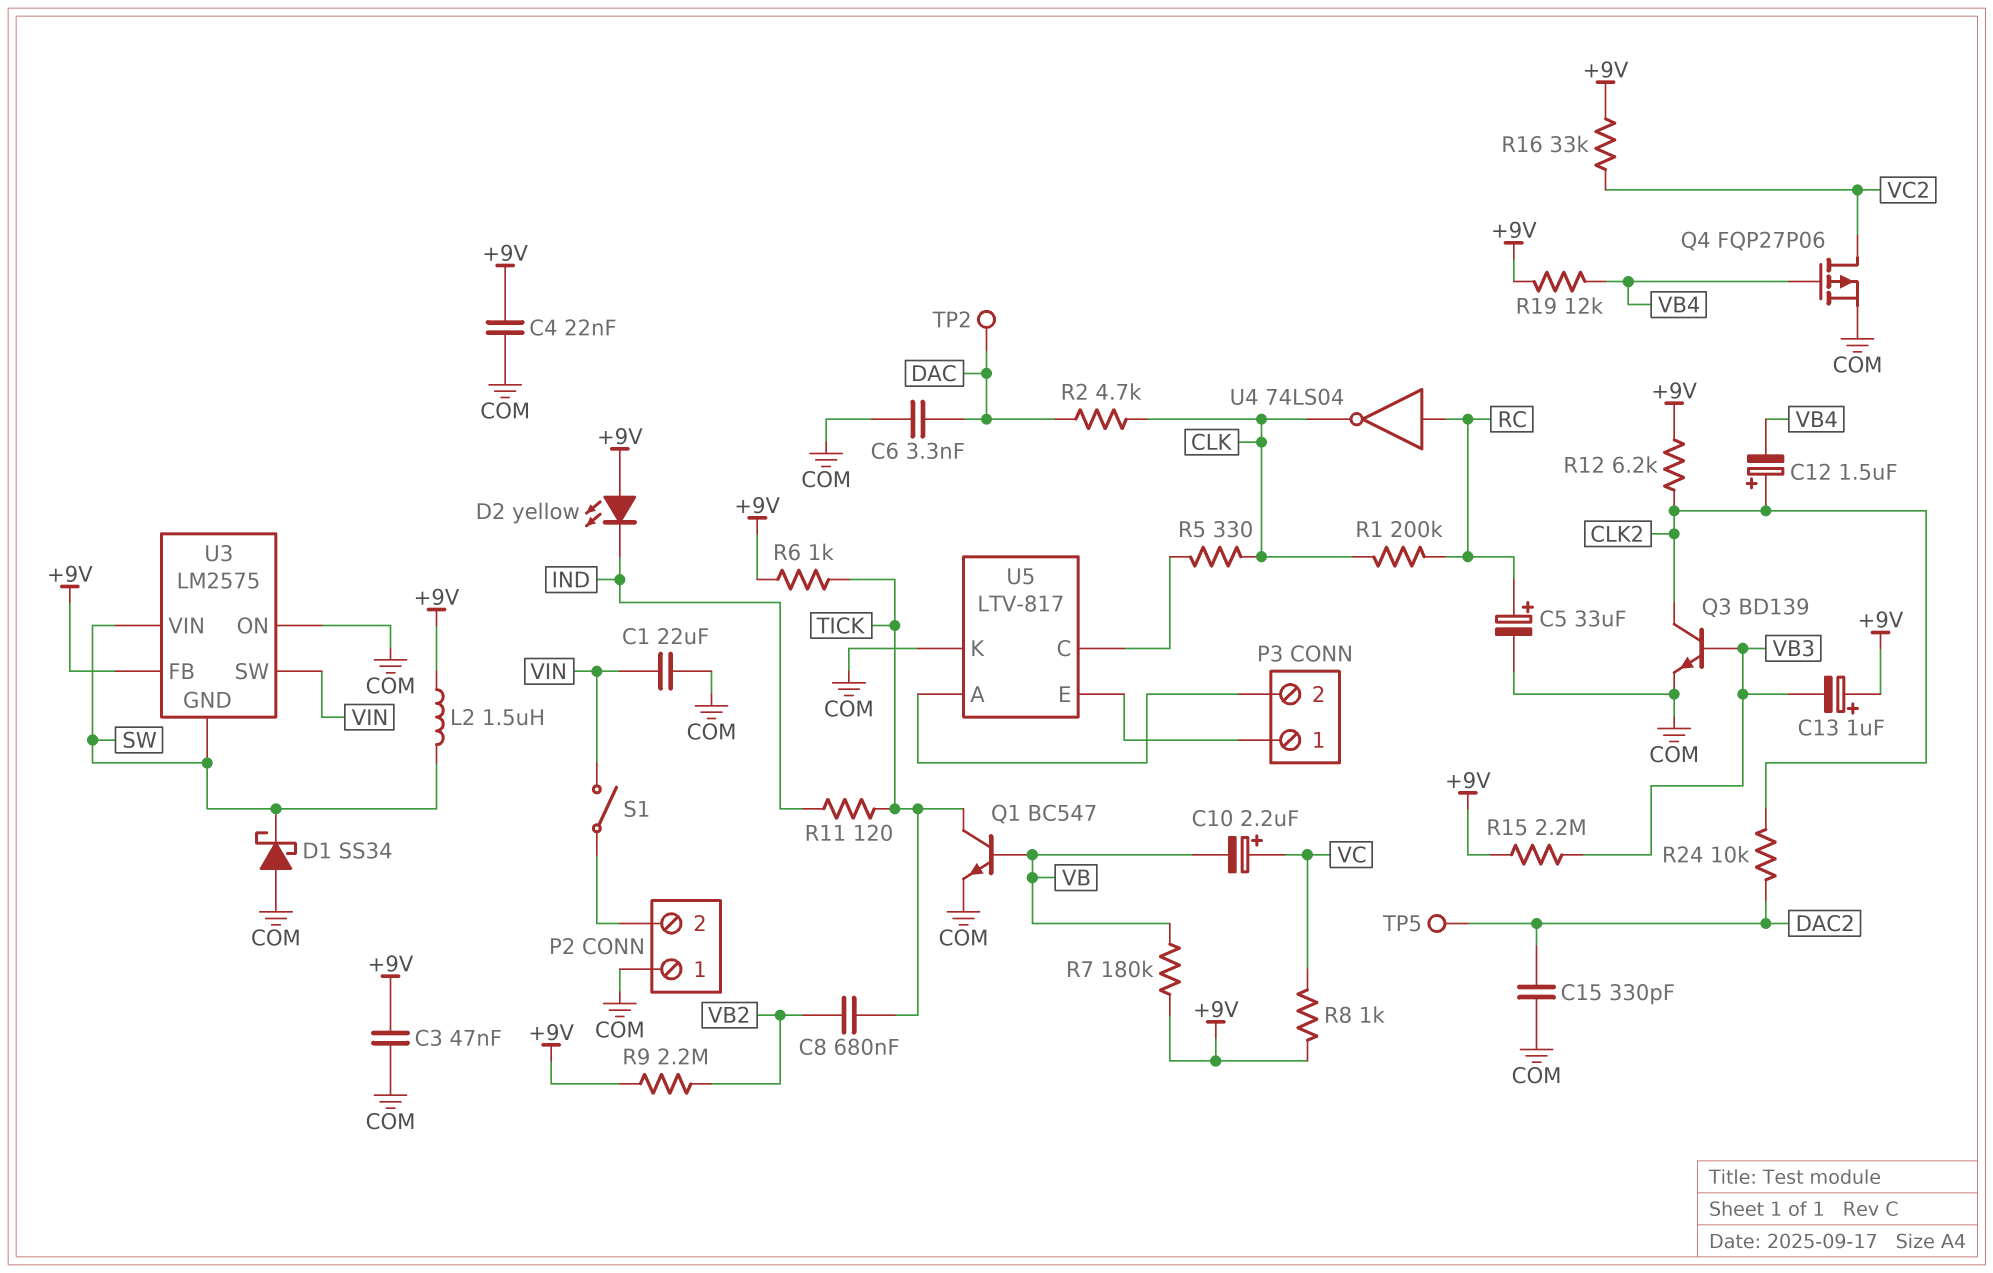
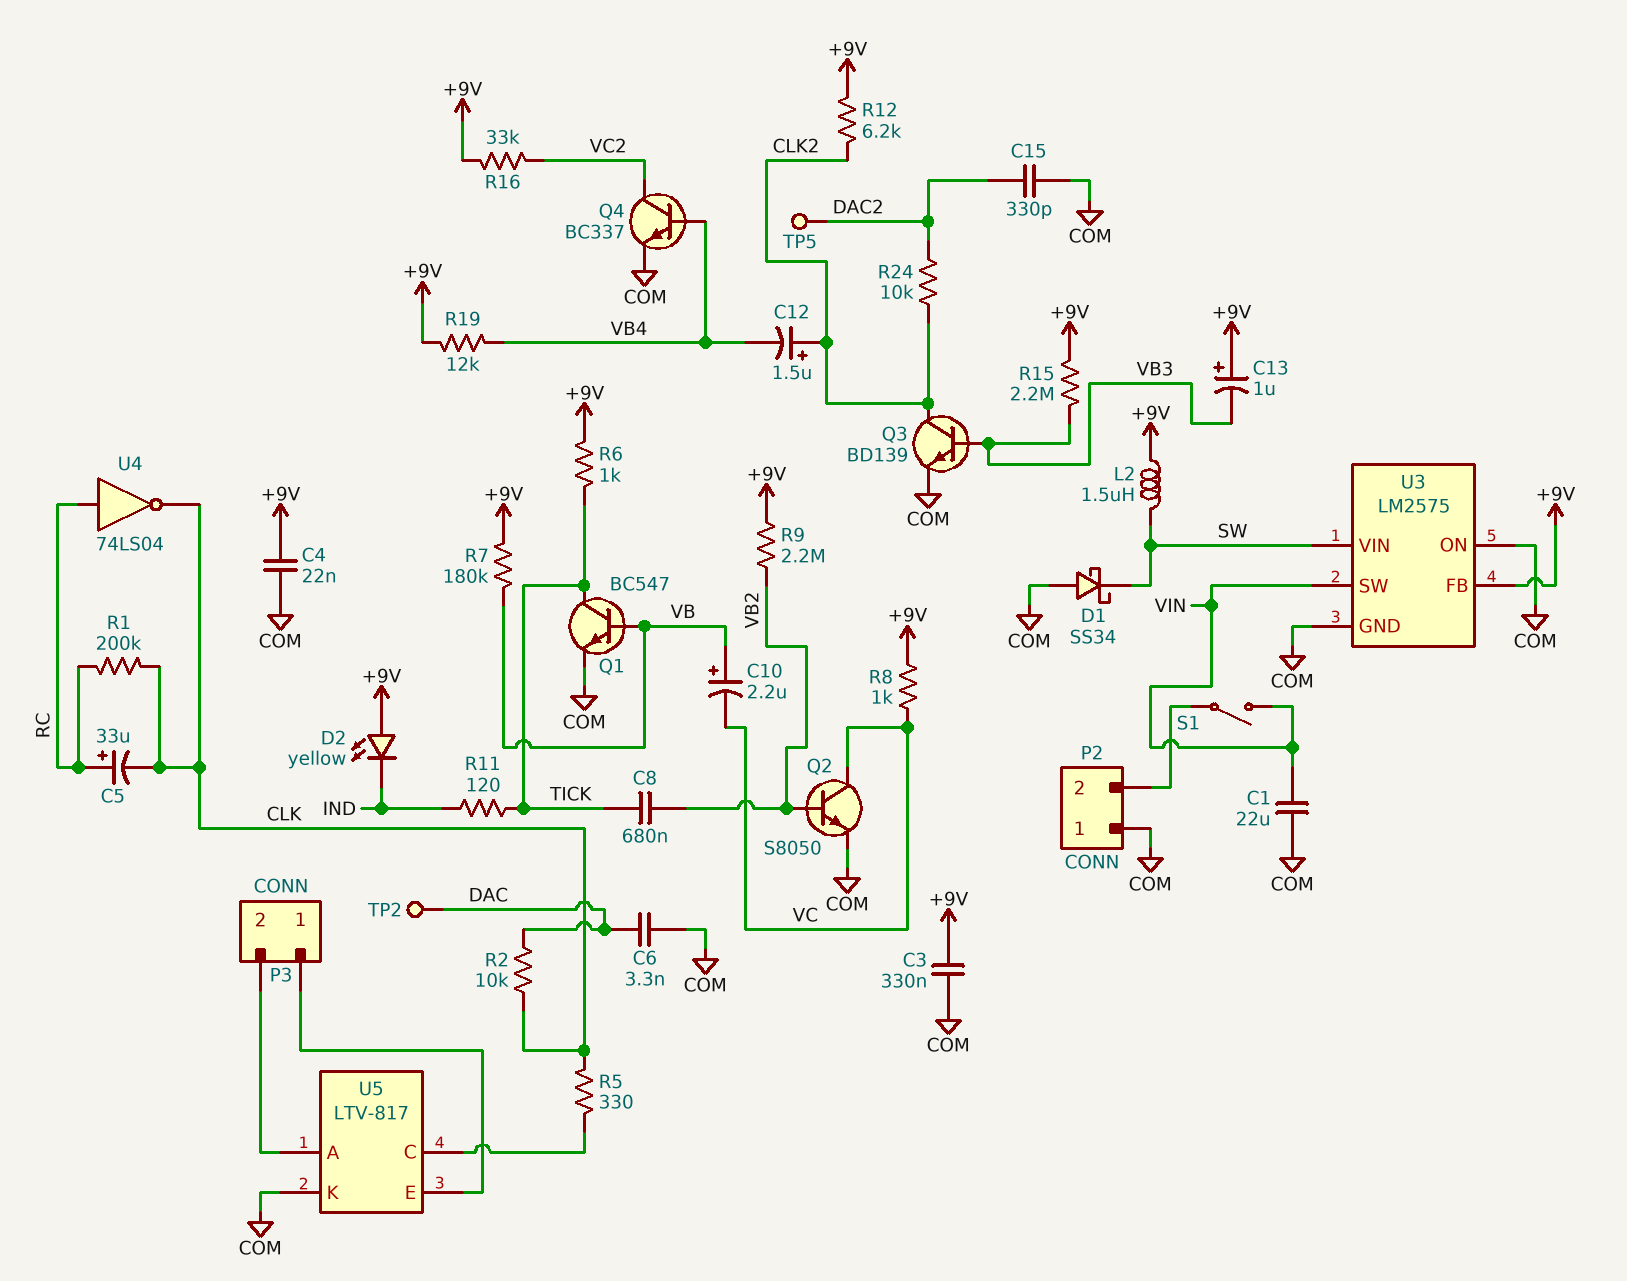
C3: 47nF (+9V, COM) -> 330nF (+9V, COM)
C5: 33uF (plus RC, minus COM) -> 33uF (plus RC, minus CLK)
C10: 2.2uF (plus VC, minus VB) -> 2.2uF (plus VB, minus VC)
Q2: none -> NPN S8050 (B VB2, C VC, E COM)
Q4: PMOS FQP27P06 (G VB4, D VC2, S COM) -> NPN BC337 (B VB4, C VC2, E COM)
R2: 4.7k (CLK, DAC) -> 10k (CLK, DAC)
U3 pin GND: SW -> COM

